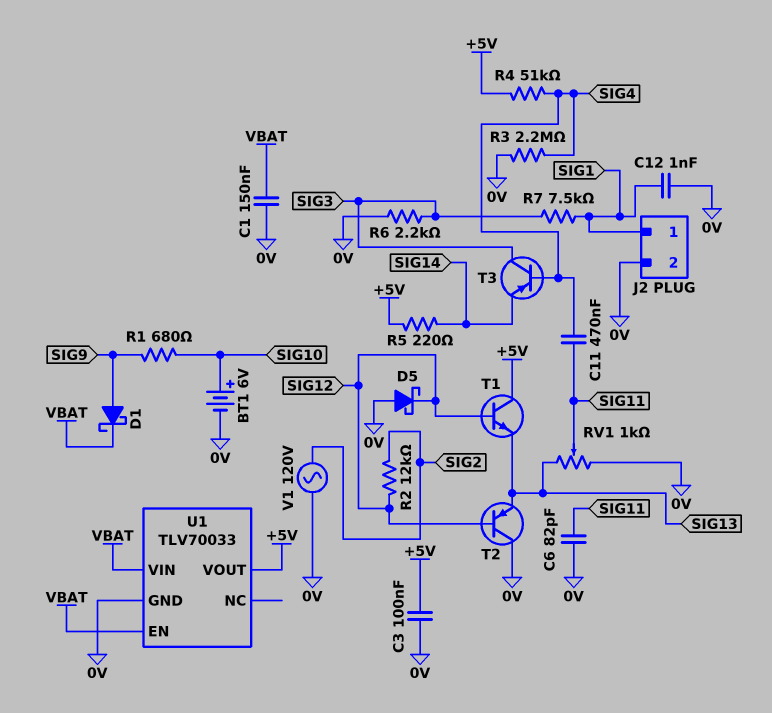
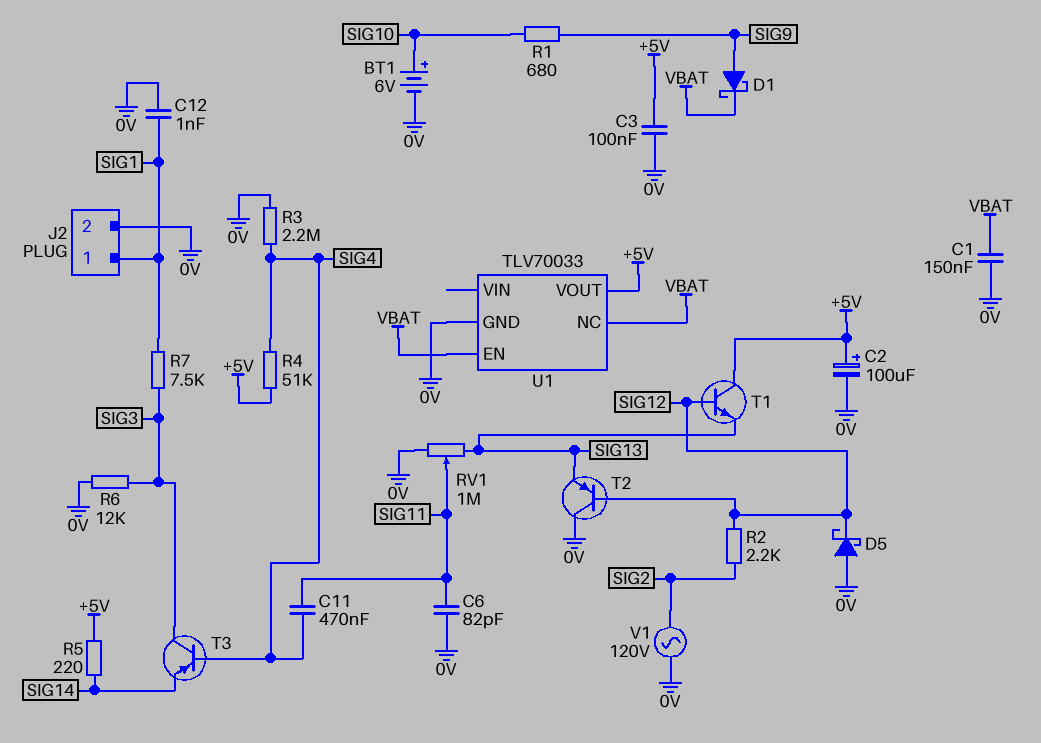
C2: none -> 100uF (plus +5V, minus 0V)
R2: 12k (SIG2, SIG12) -> 2.2k (SIG2, SIG12)
R6: 2.2k (0V, SIG3) -> 12k (0V, SIG3)
RV1: 1k (0V, SIG13, wiper SIG11) -> 1M (0V, SIG13, wiper SIG11)
U1 pin NC: none -> VBAT
U1 pin VIN: VBAT -> none

